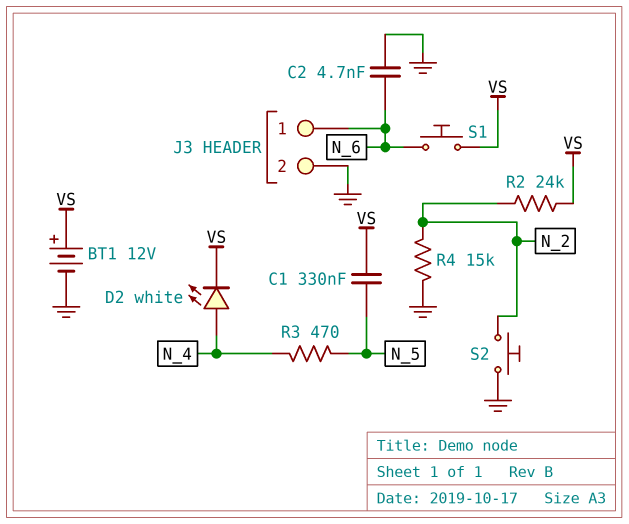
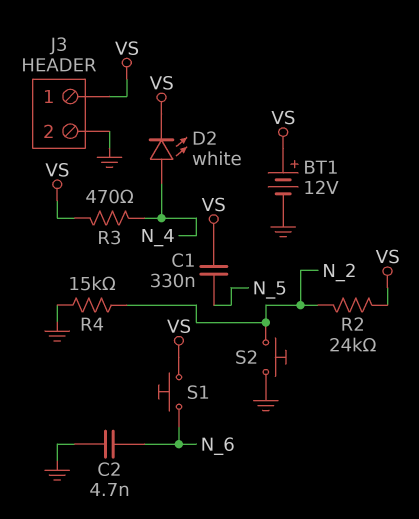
J3 pin 1: N_6 -> VS
R3: 470 (N_4, N_5) -> 470 (N_4, VS)

